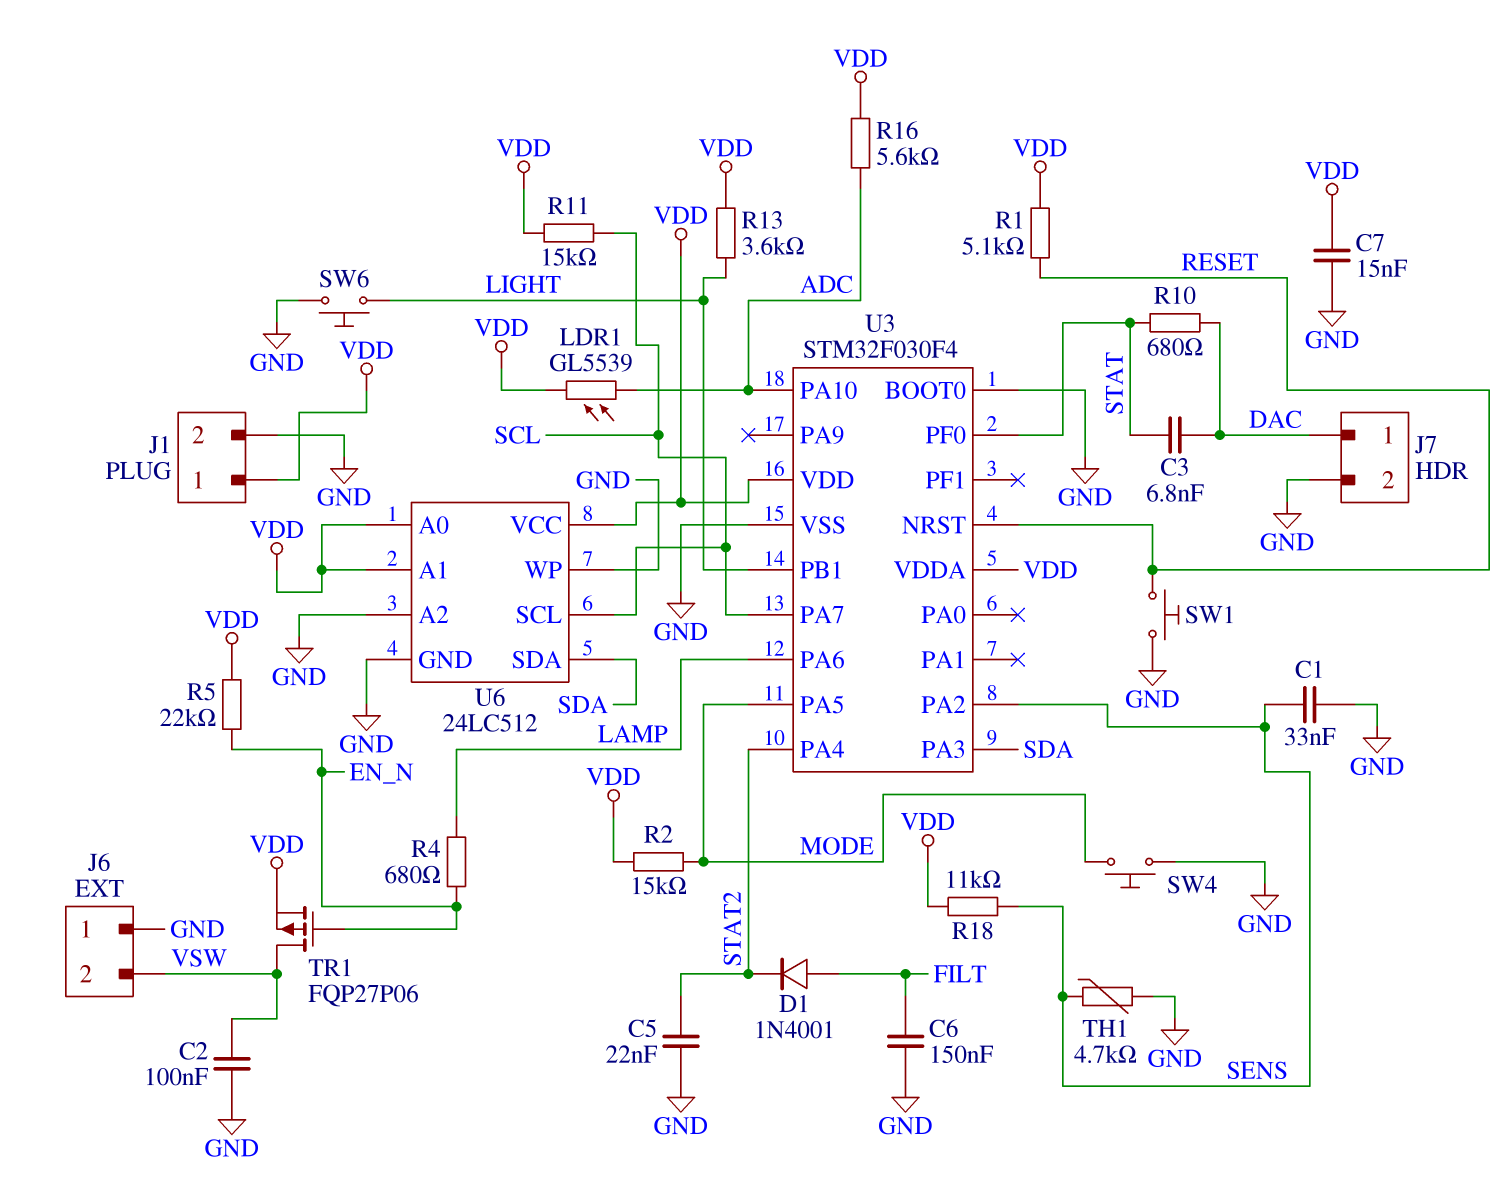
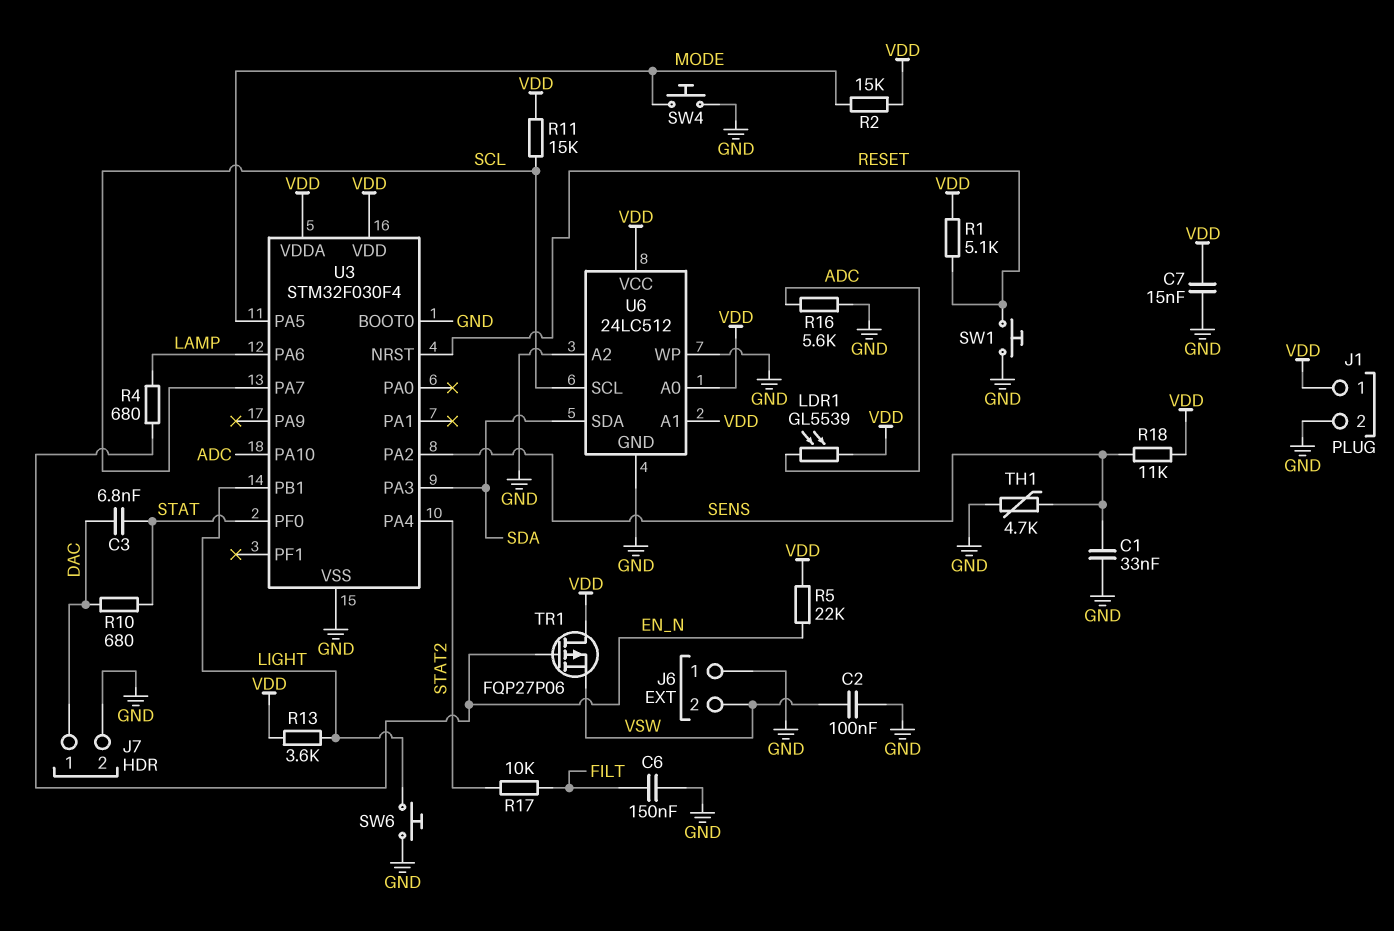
C5: 22nF (GND, STAT2) -> none
D1: diode 1N4001 (A FILT, K STAT2) -> none
R16: 5.6k (ADC, VDD) -> 5.6k (ADC, GND)
R17: none -> 10k (FILT, STAT2)
TR1: PMOS FQP27P06 (G EN_N, D VSW, S VDD) -> PMOS FQP27P06 (G EN_N, D VDD, S VSW)

